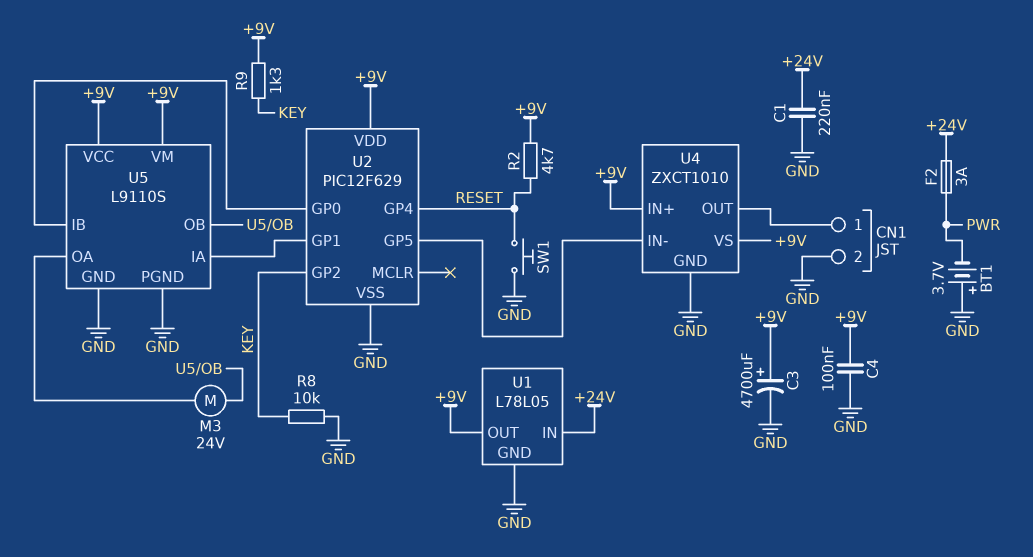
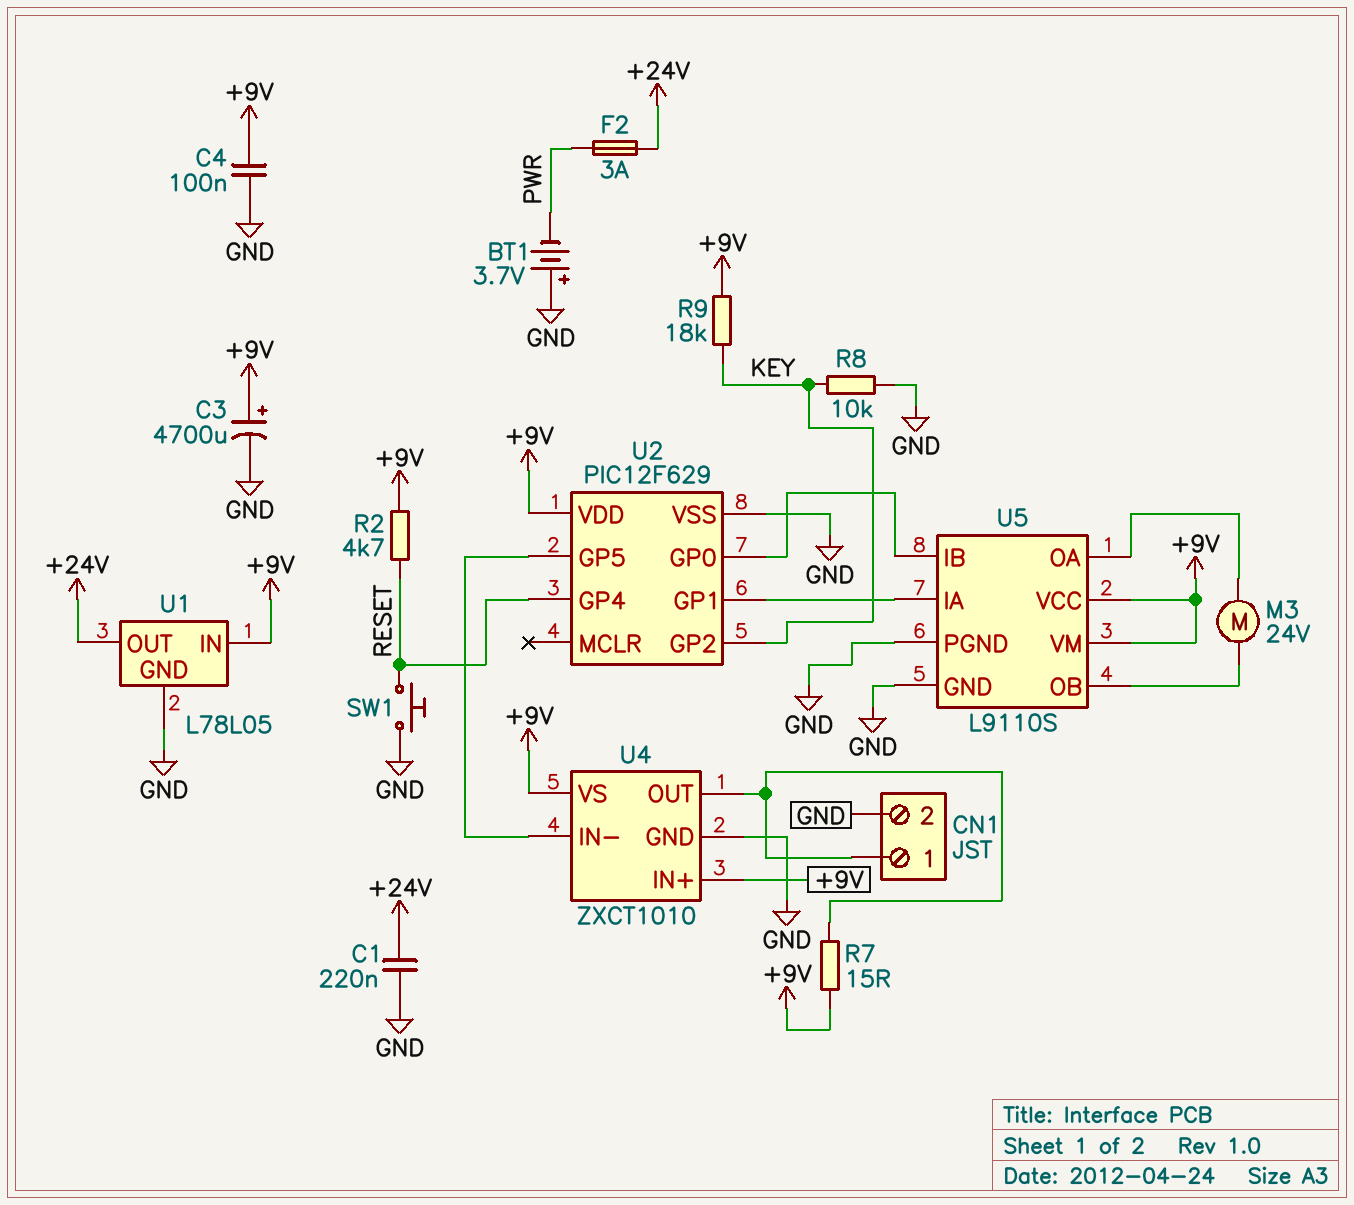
R7: none -> 15 (+9V, CN1/1)
R9: 1.3k (+9V, KEY) -> 18k (+9V, KEY)
U1 pin IN: +24V -> +9V
U1 pin OUT: +9V -> +24V

